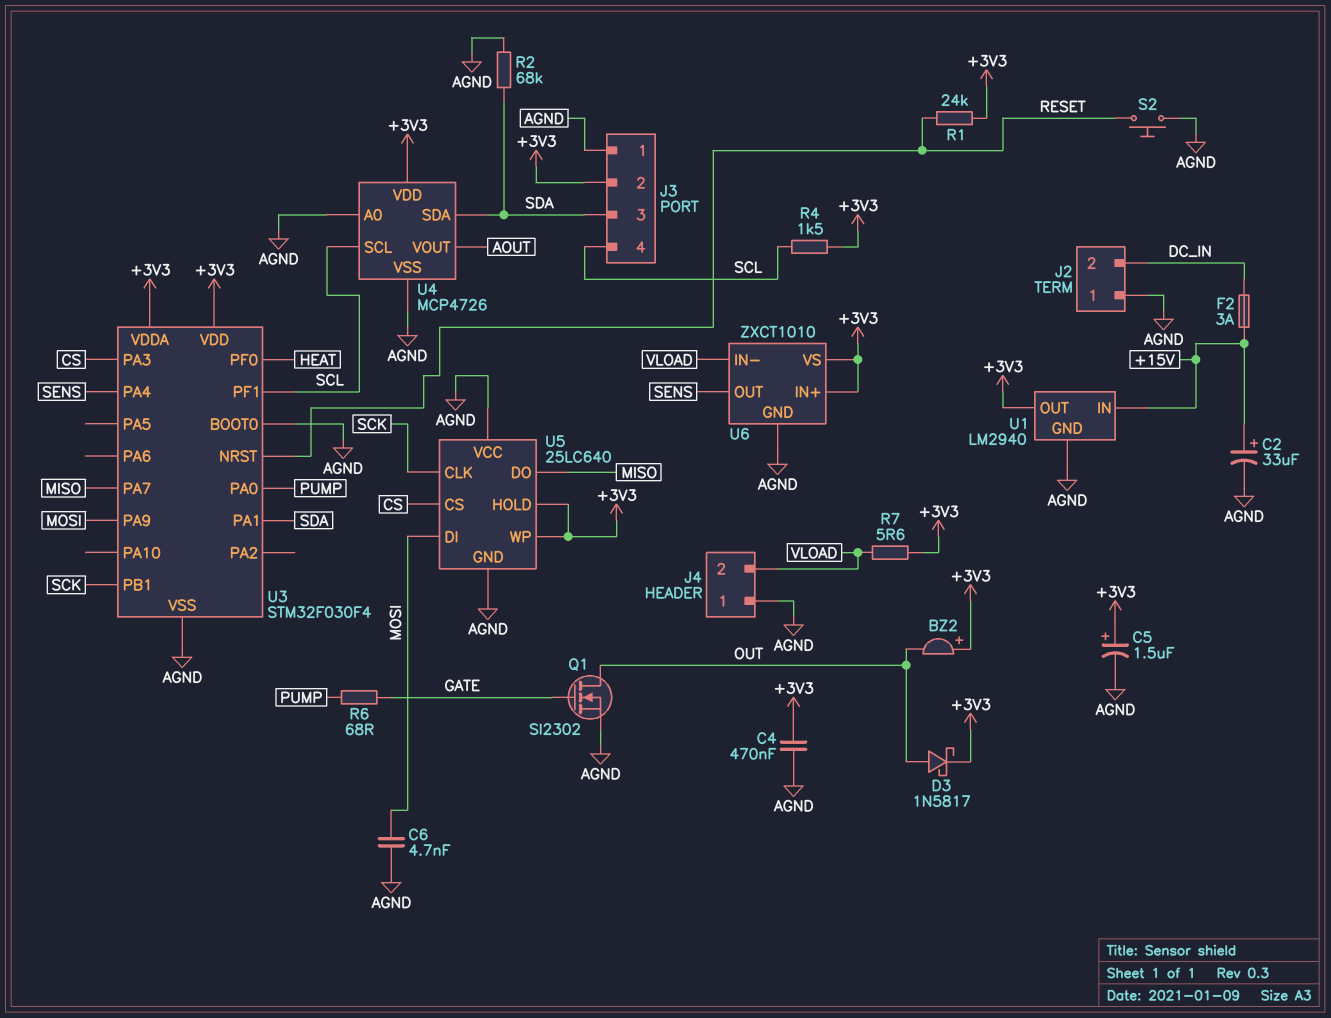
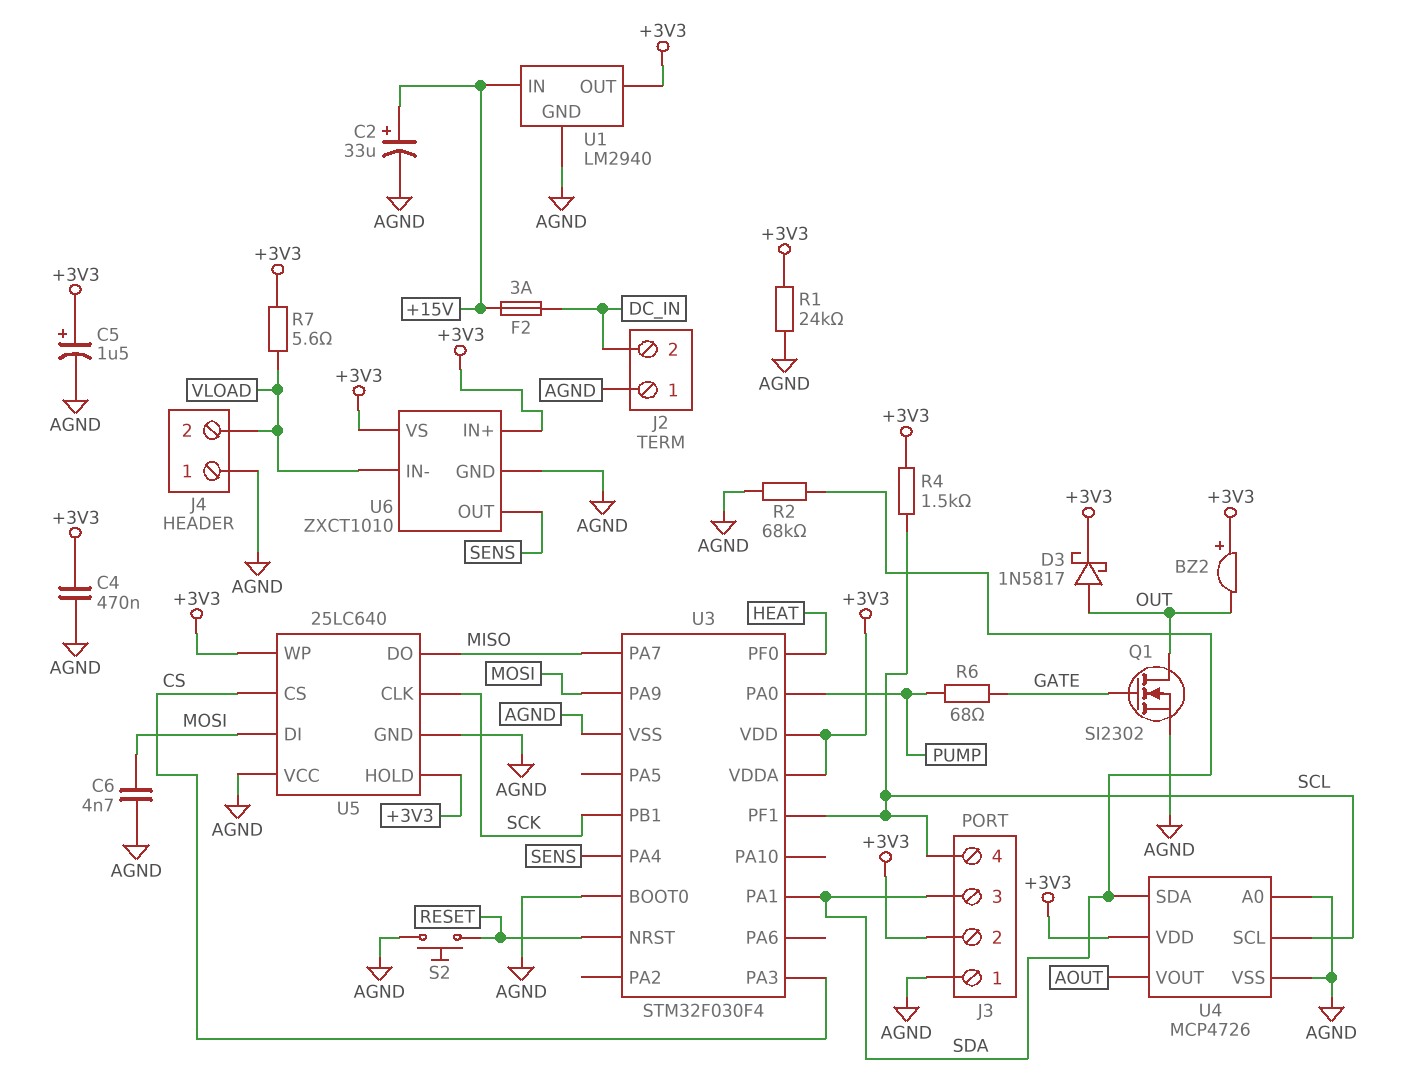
R1: 24k (+3V3, RESET) -> 24k (+3V3, AGND)

